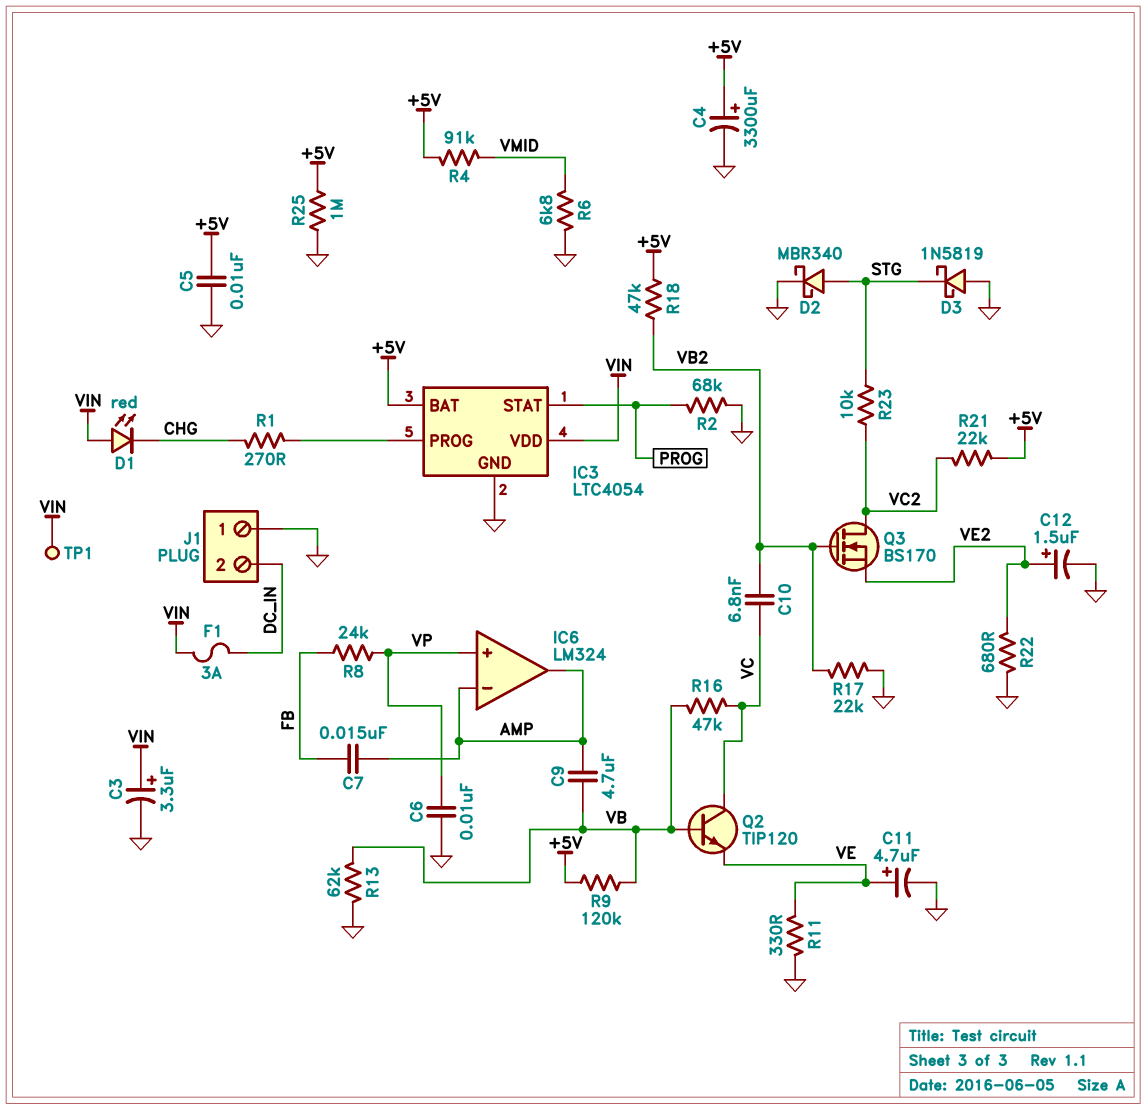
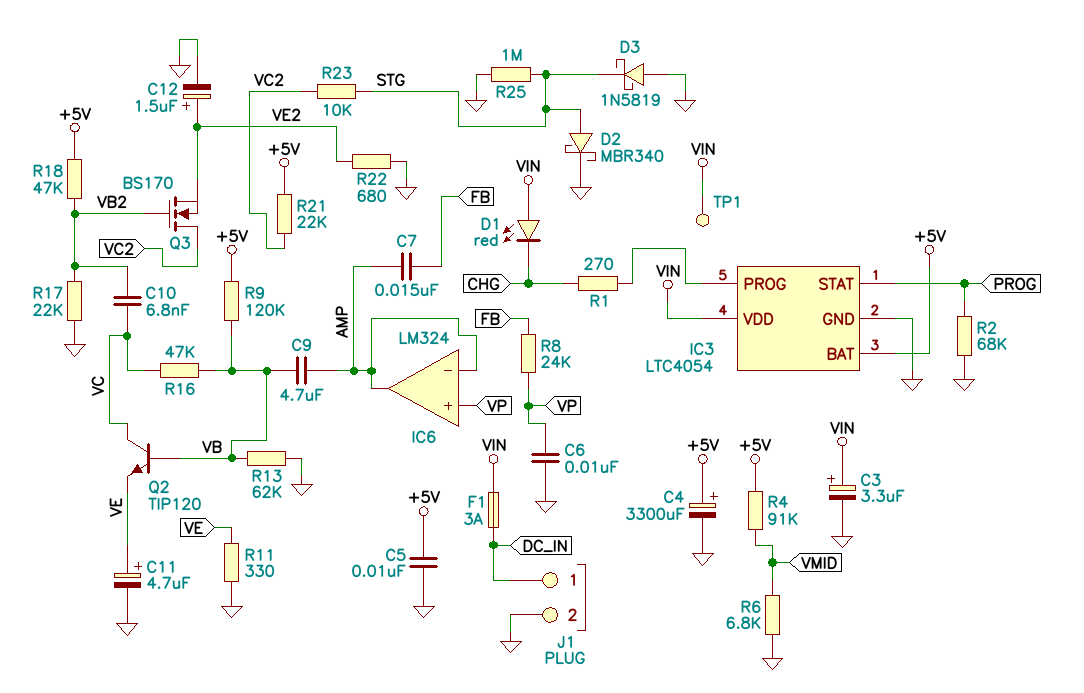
J1 pin 1: GND -> DC_IN
J1 pin 2: DC_IN -> GND
R25: 1M (+5V, GND) -> 1M (GND, STG)

